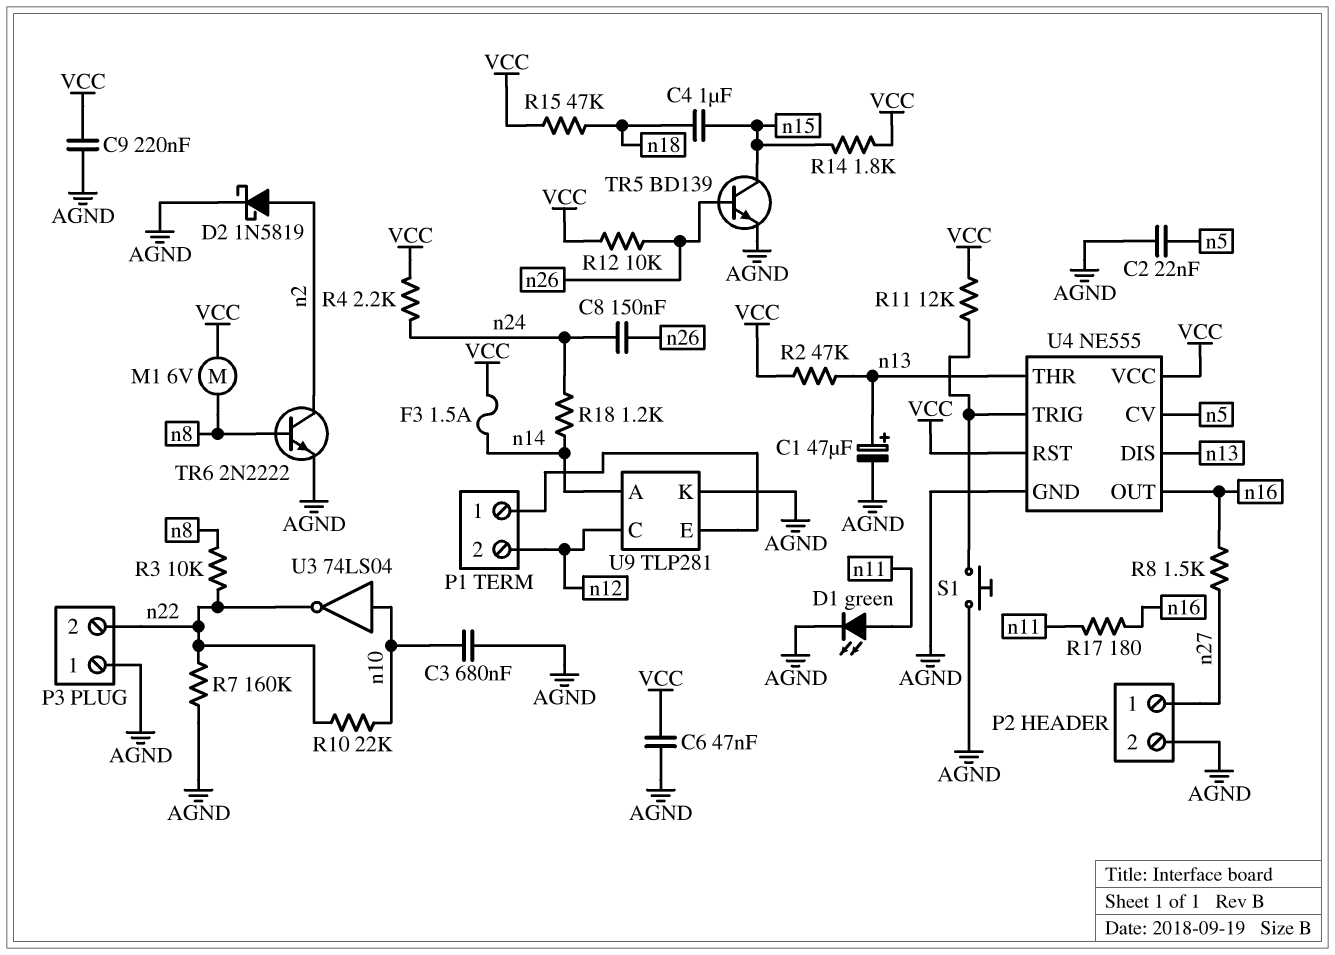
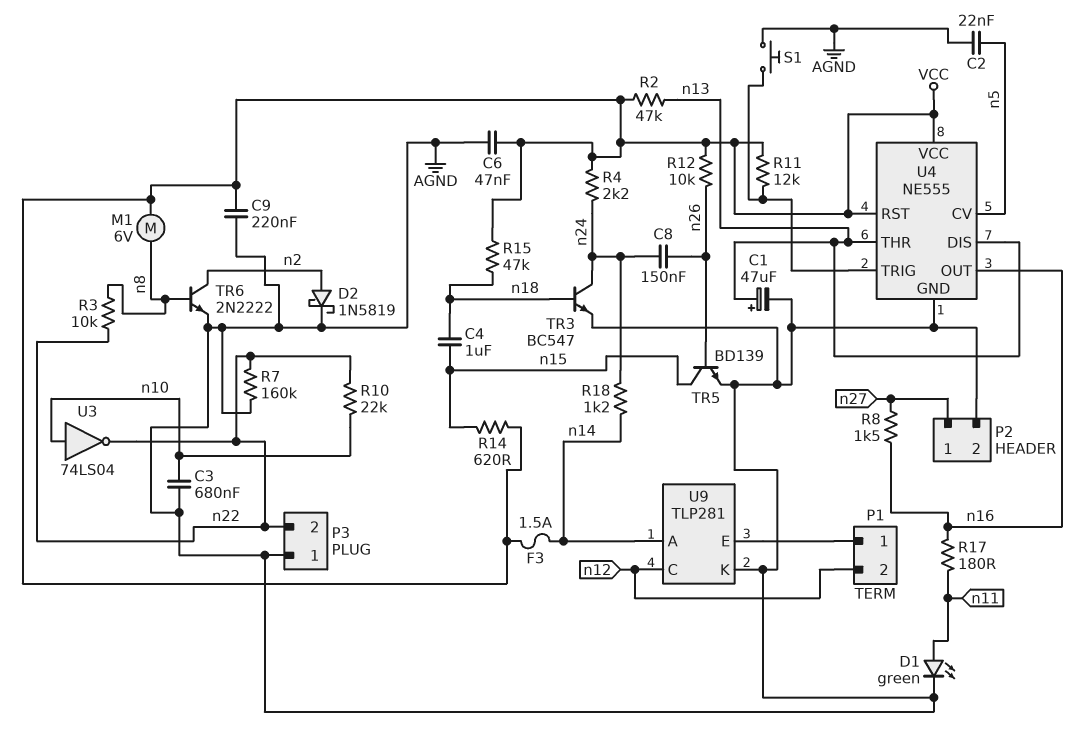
R14: 1.8k (VCC, n15) -> 620 (VCC, n15)
TR3: none -> NPN BC547 (B n18, C n24, E AGND)

